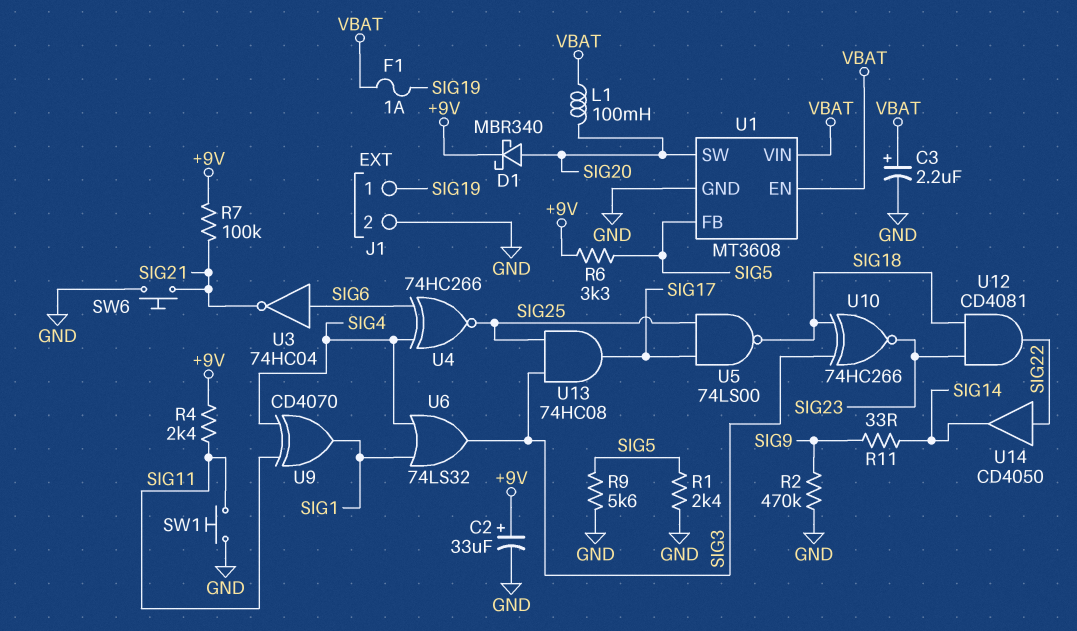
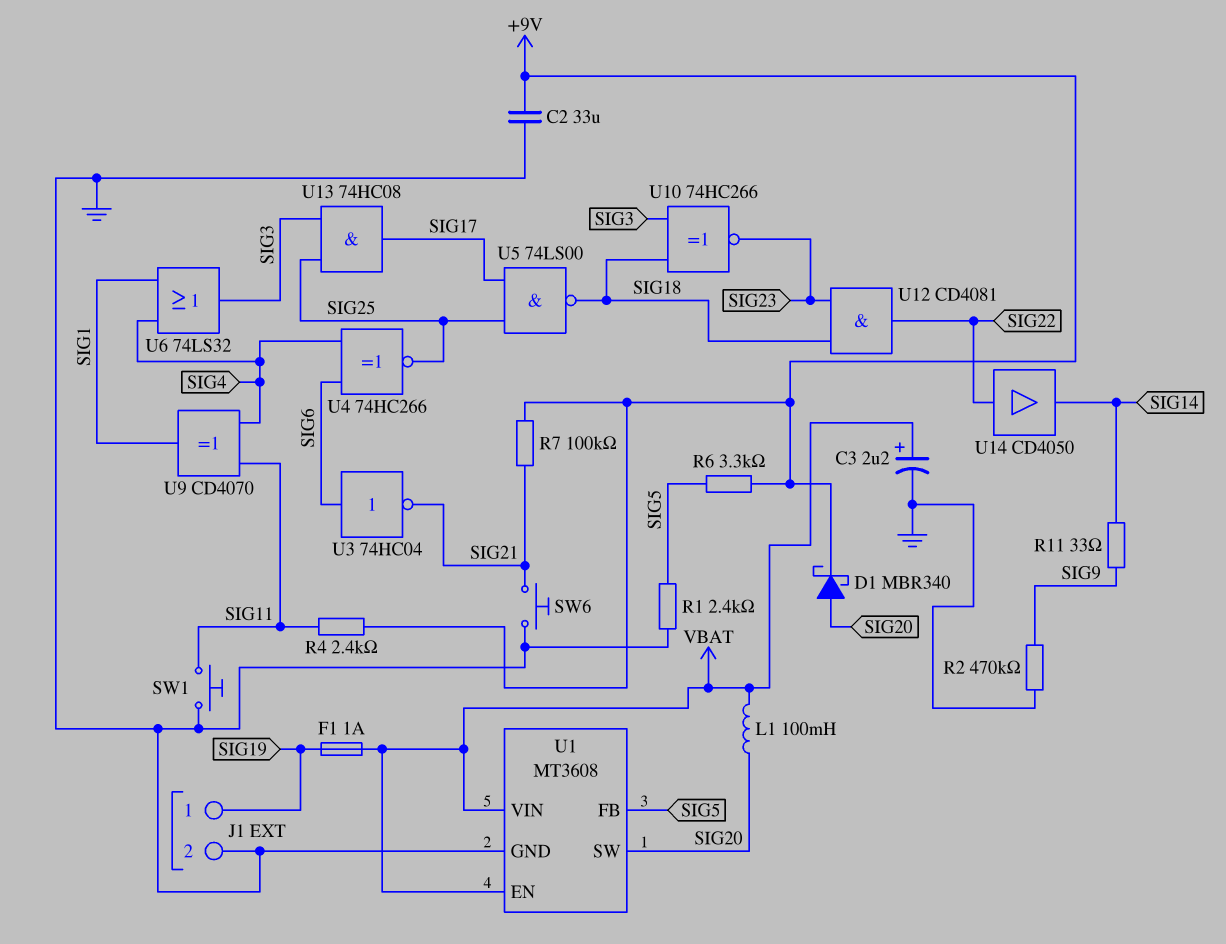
C2: 33uF (plus +9V, minus GND) -> 33uF (+9V, GND)
R9: 5.6k (GND, SIG5) -> none

